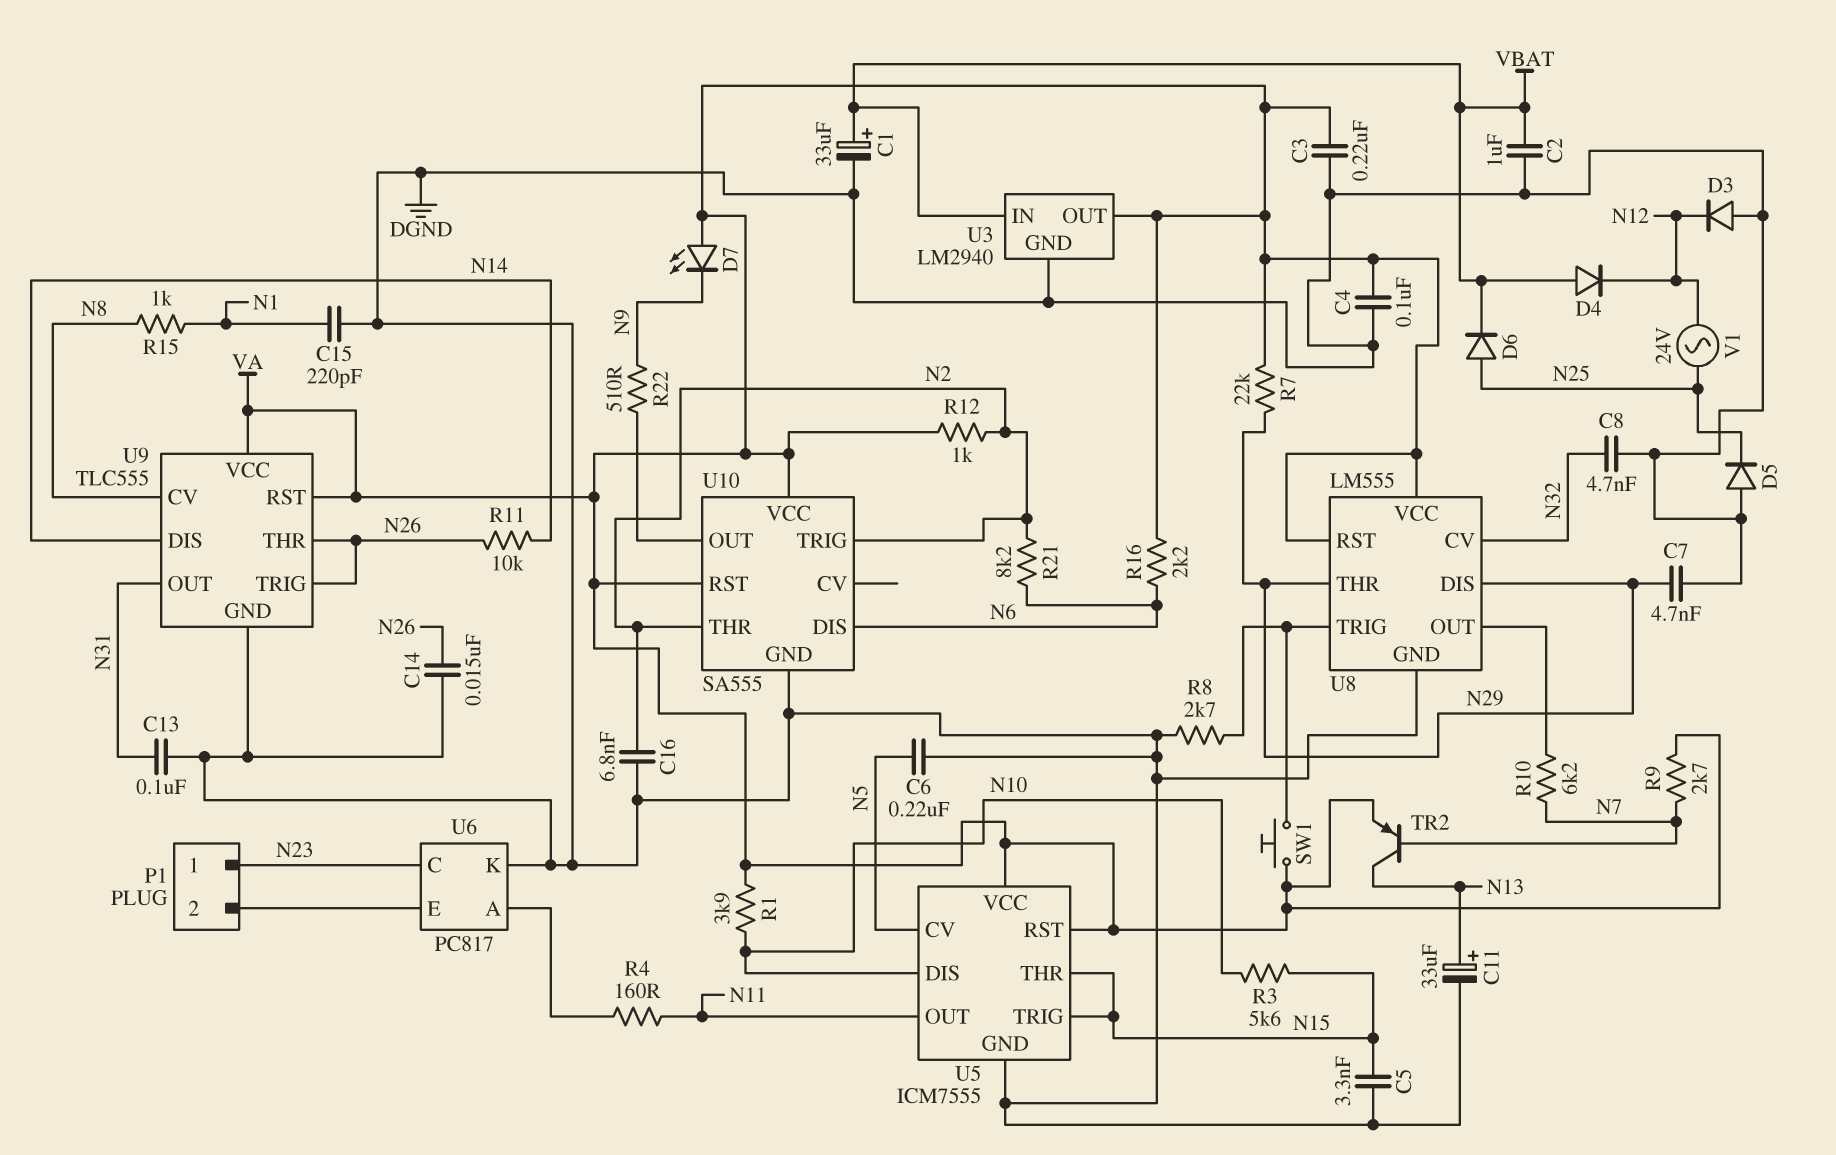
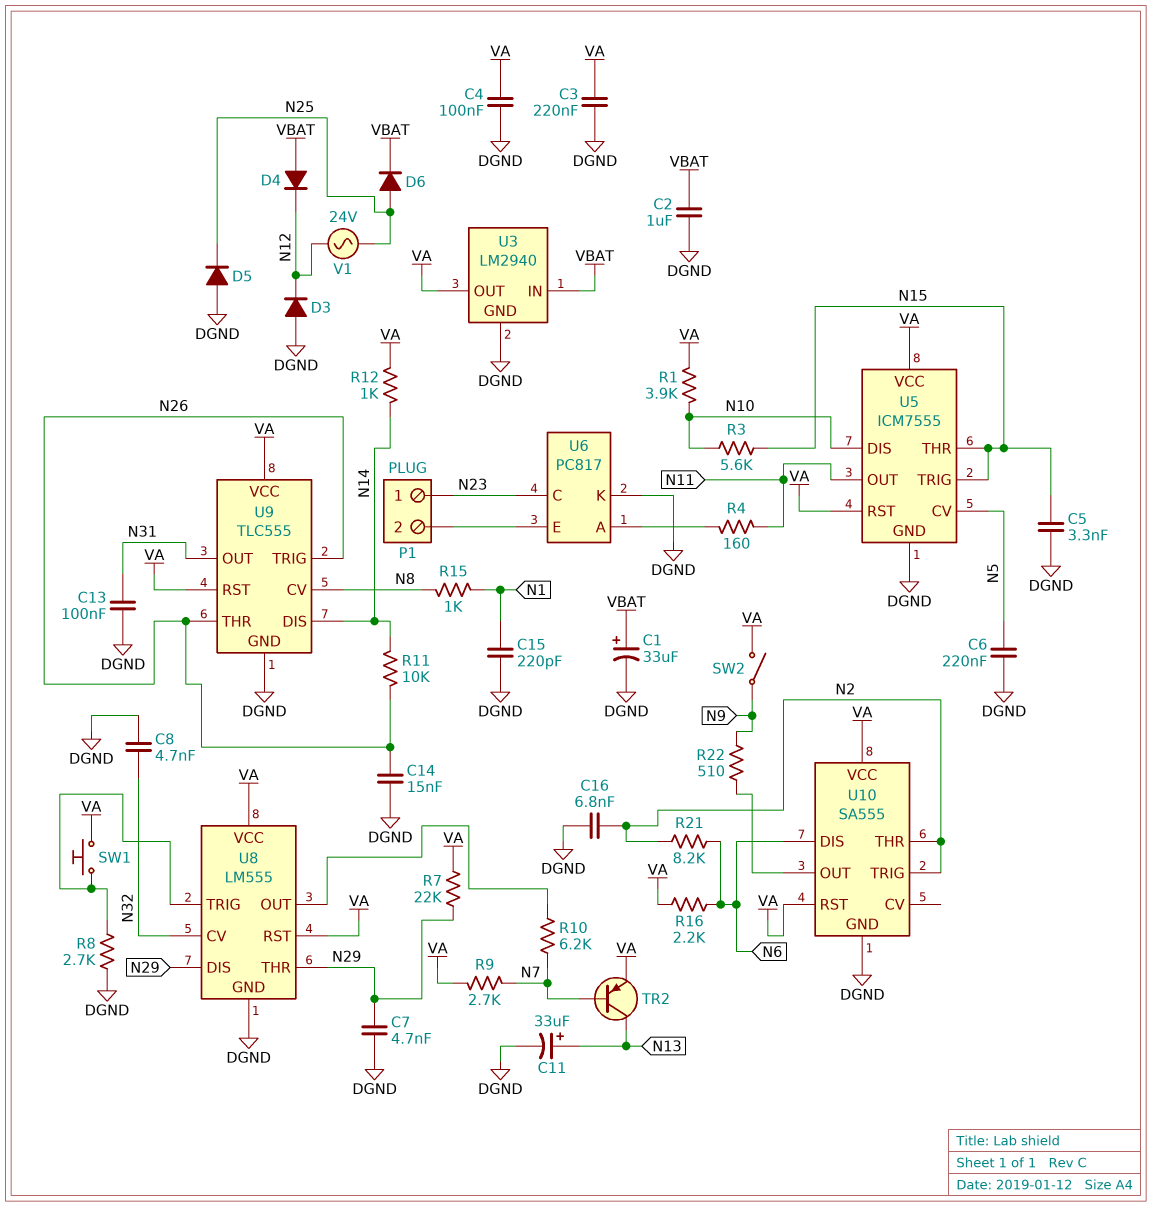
D7: LED (A VA, K N9) -> none
R12: 1k (N2, VA) -> 1k (N14, VA)
SW2: none -> switch (N9, VA)

